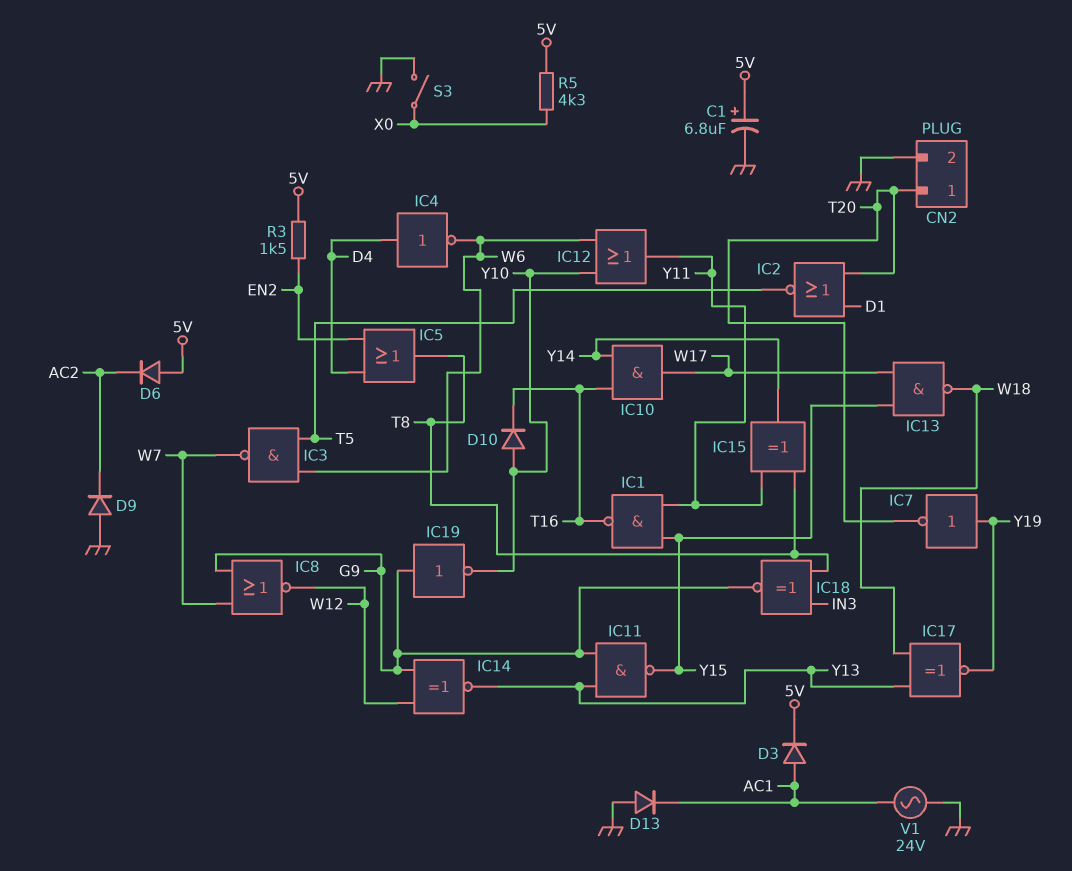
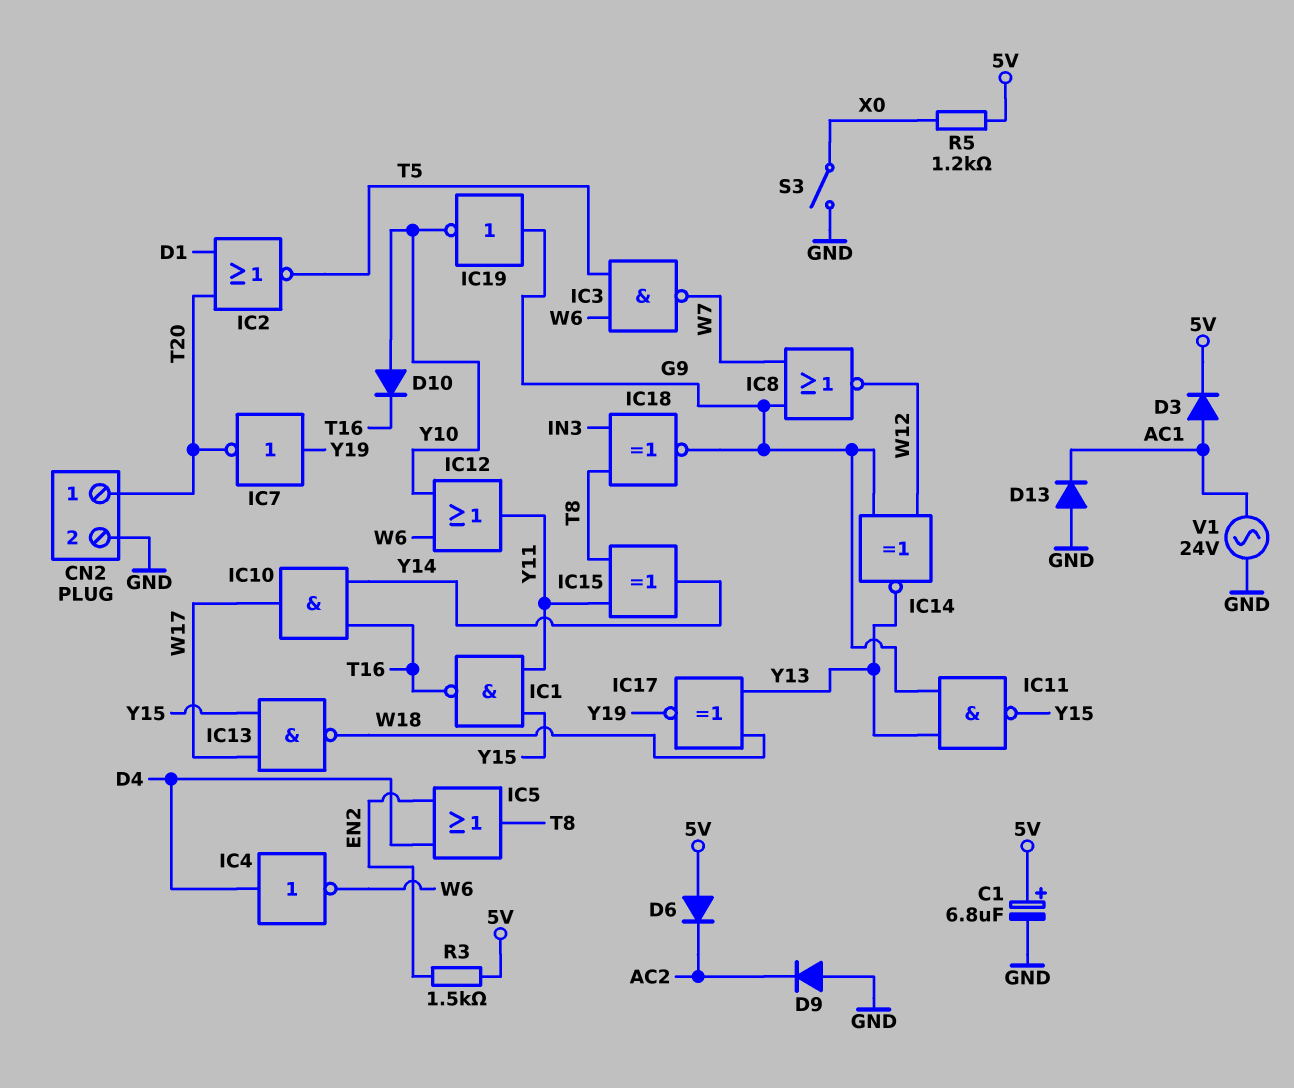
R5: 4.3k (5V, X0) -> 1.2k (5V, X0)

